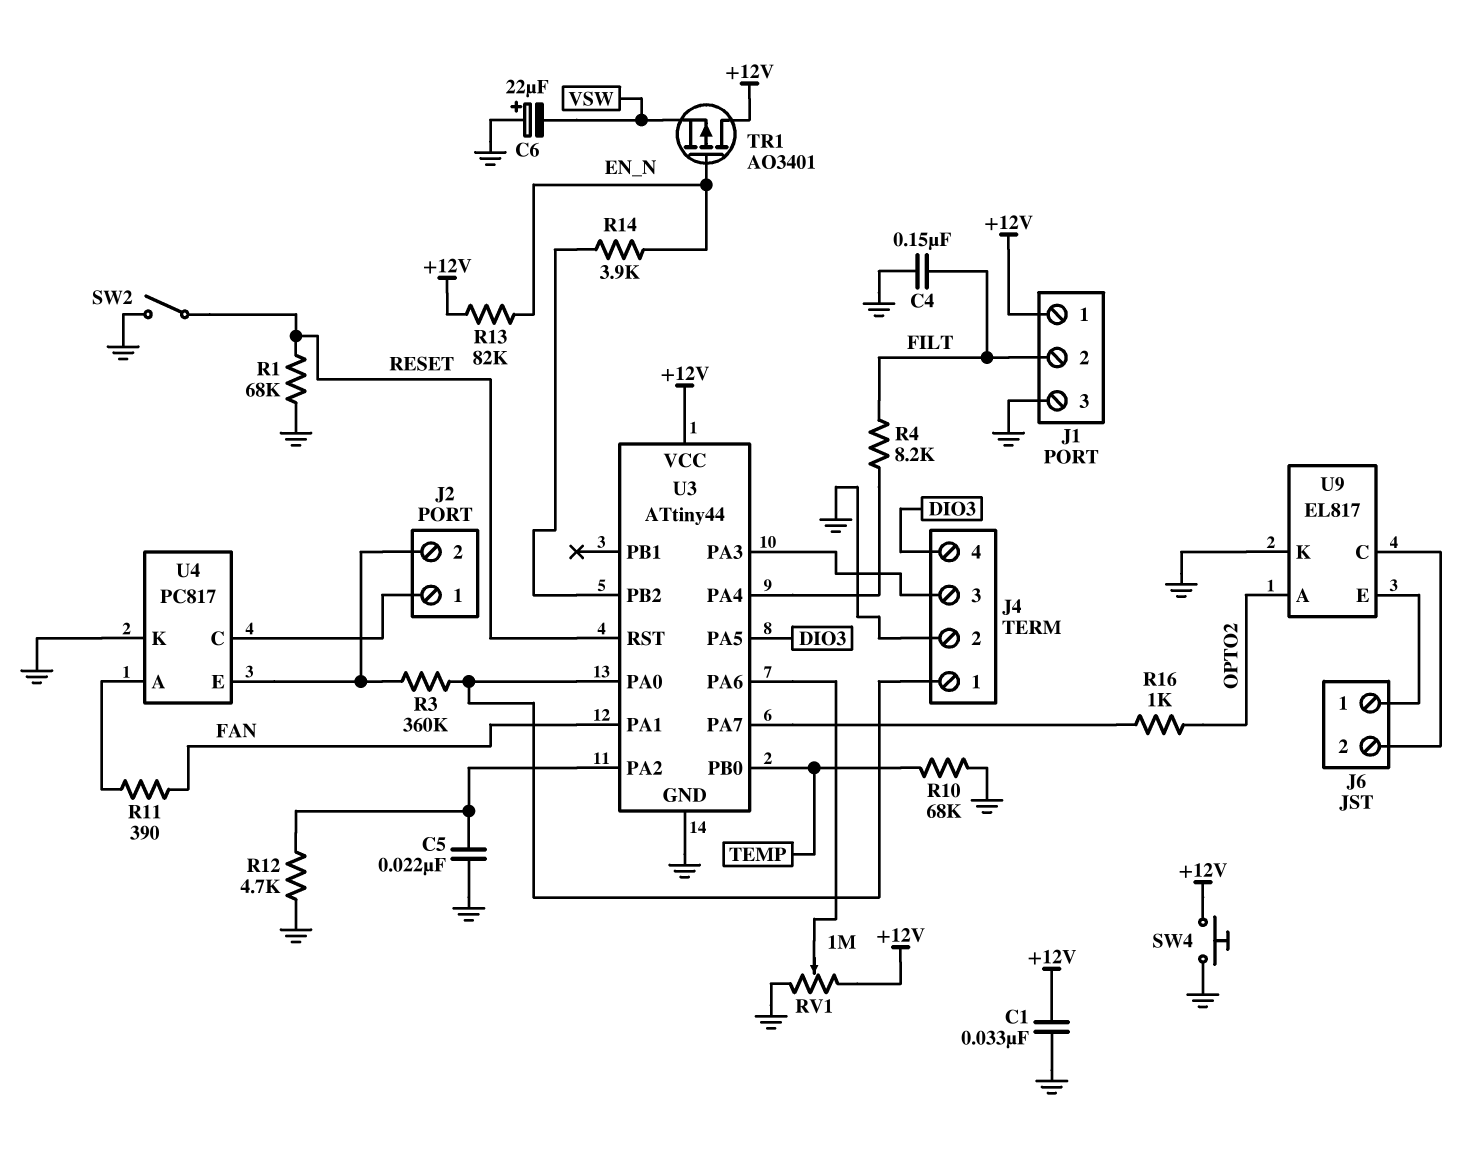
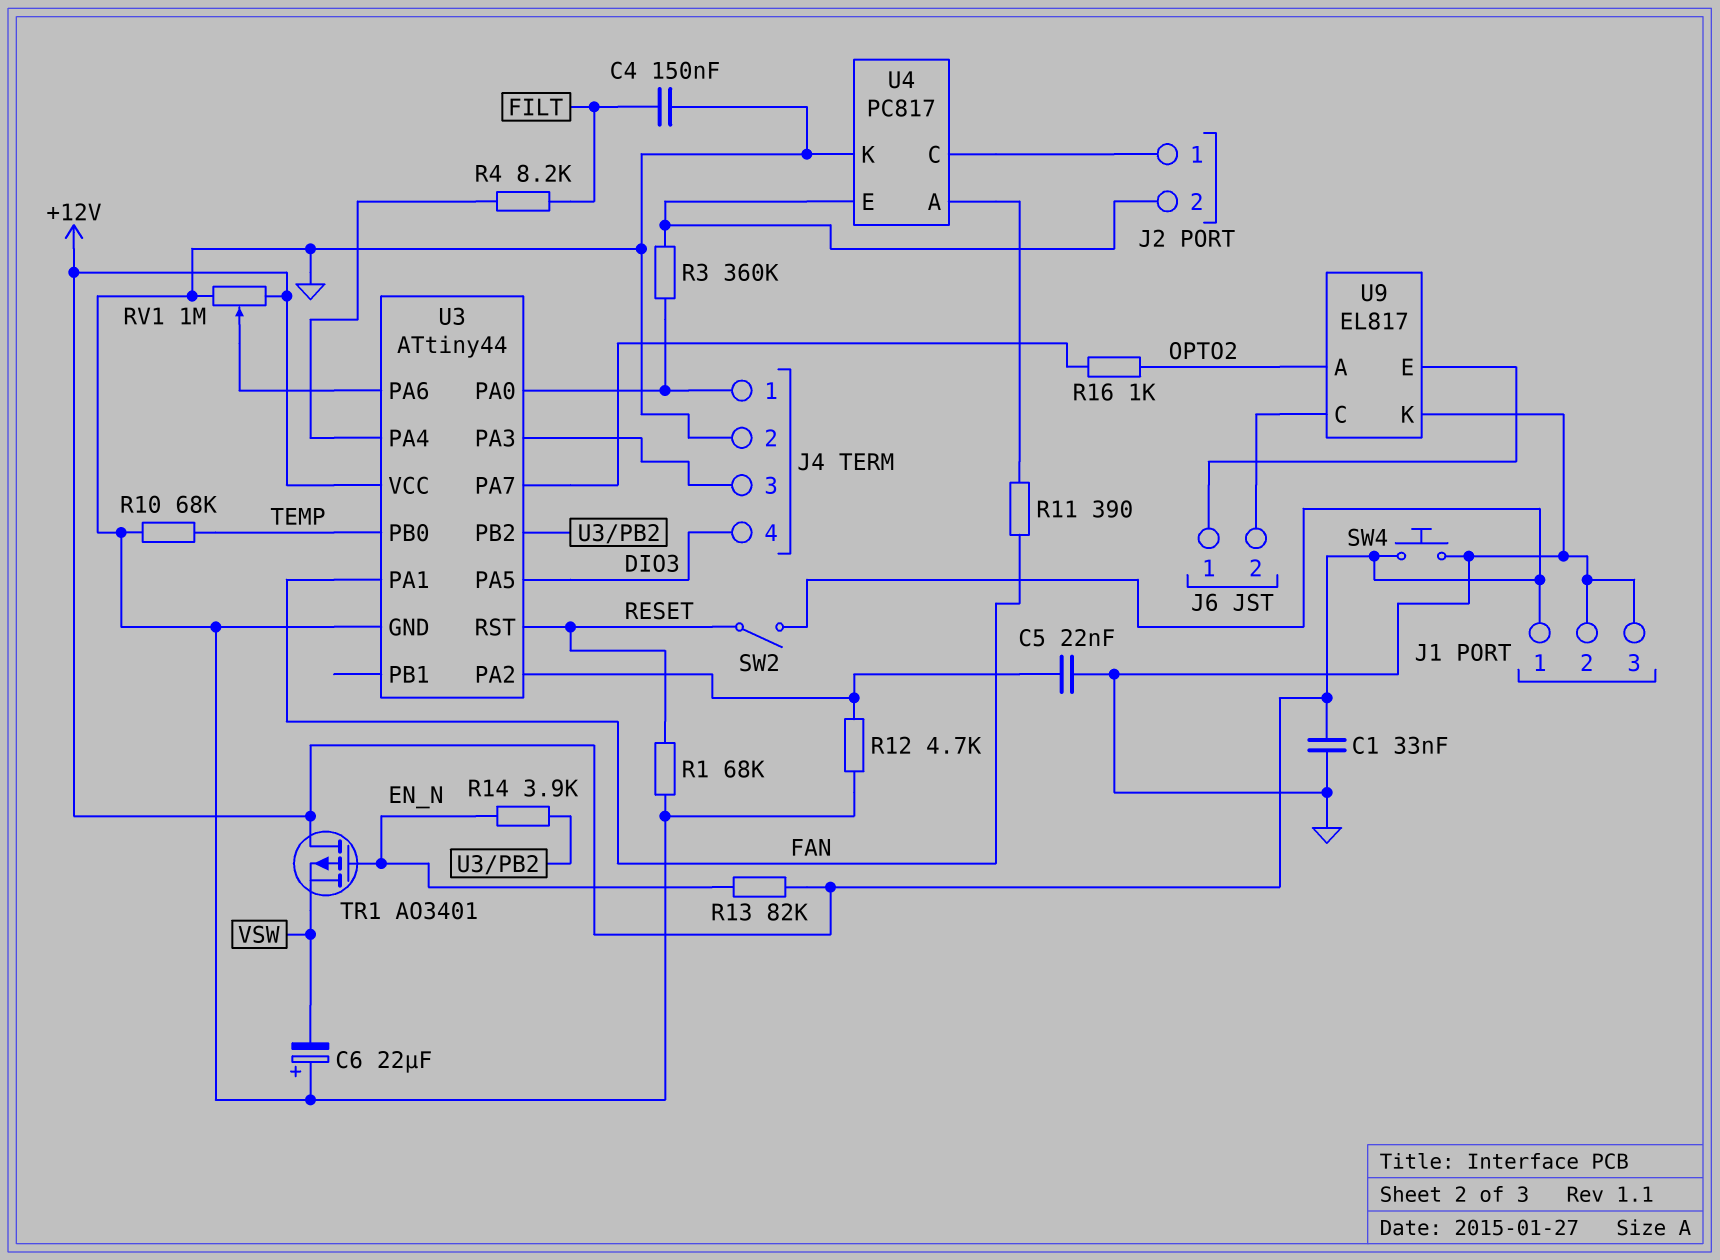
J1 pin 2: FILT -> GND
SW2: switch (GND, RESET) -> switch (+12V, RESET)

